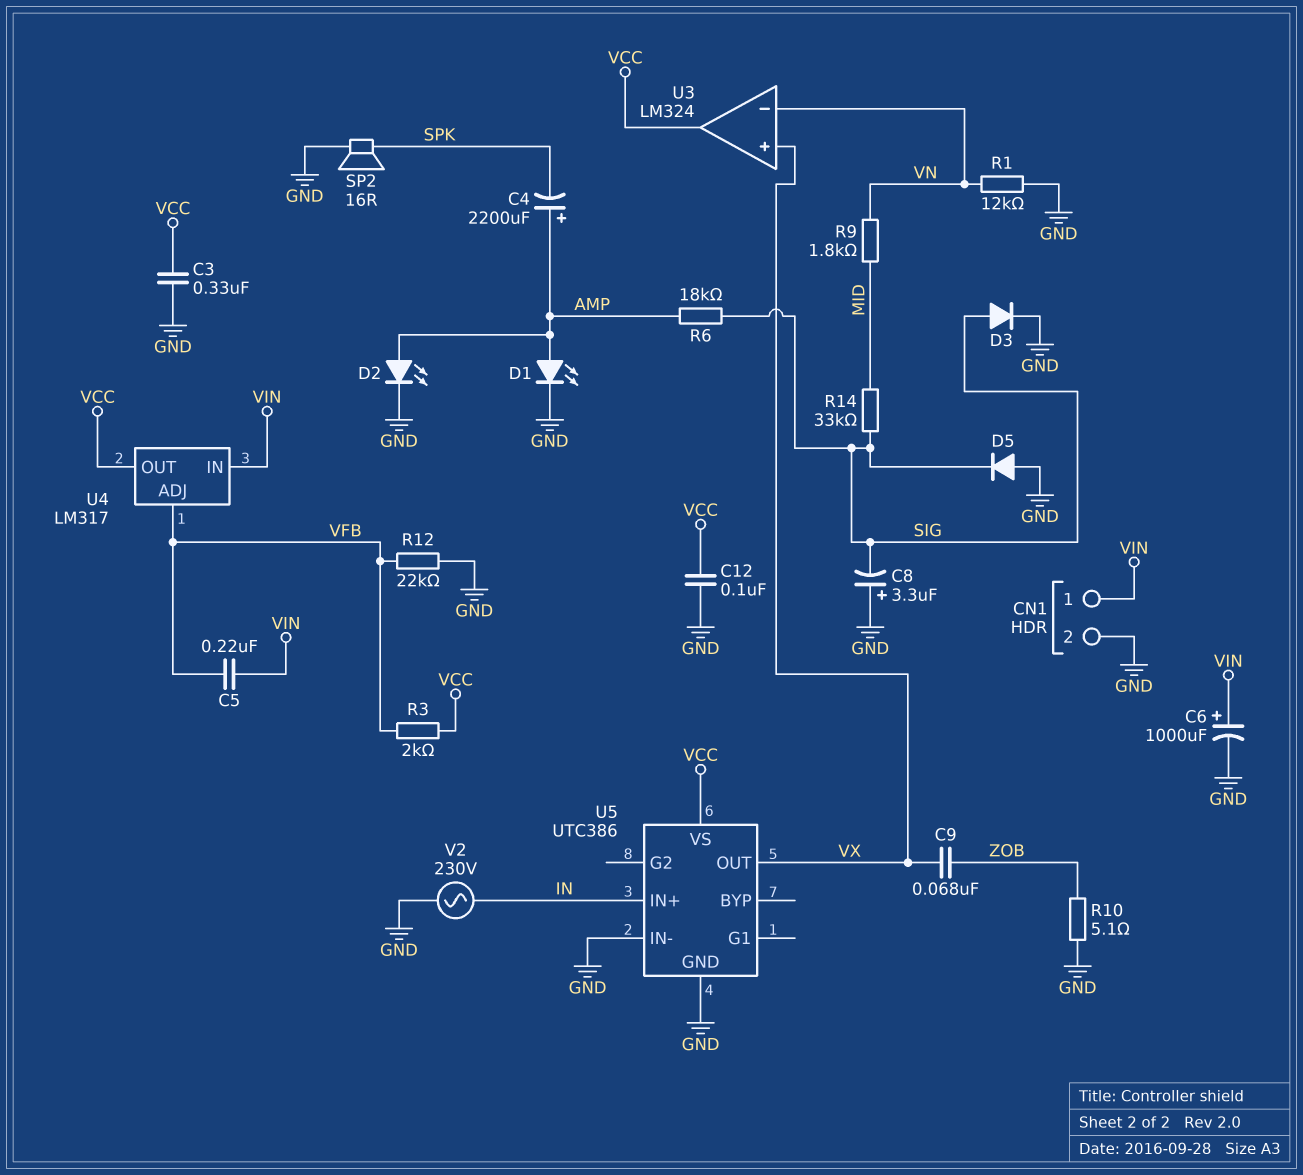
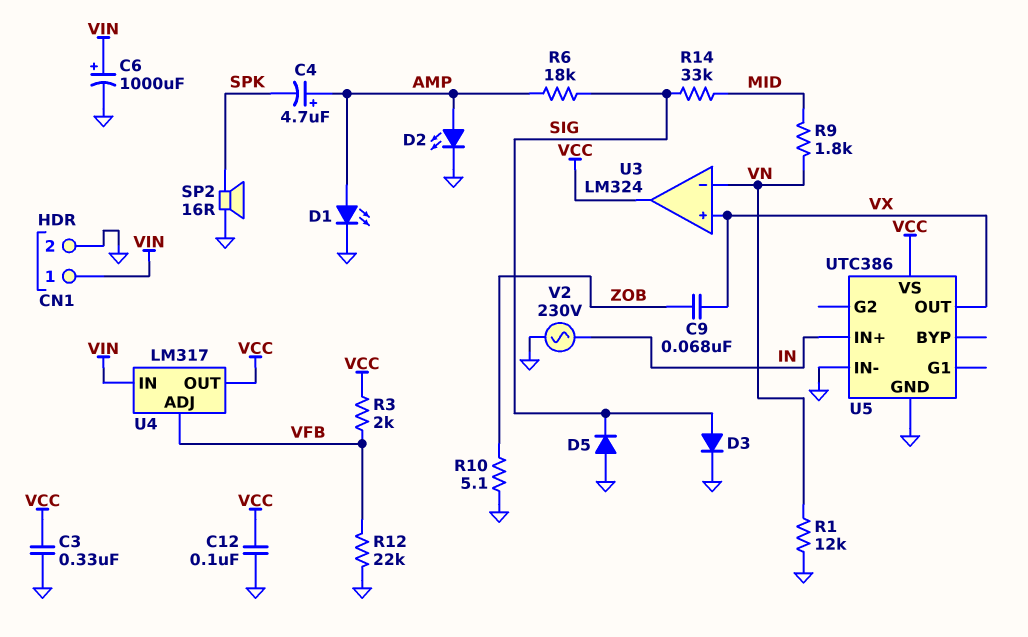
C4: 2200uF (plus AMP, minus SPK) -> 4.7uF (plus AMP, minus SPK)
C5: 220nF (VFB, VIN) -> none
C8: 3.3uF (plus GND, minus SIG) -> none

